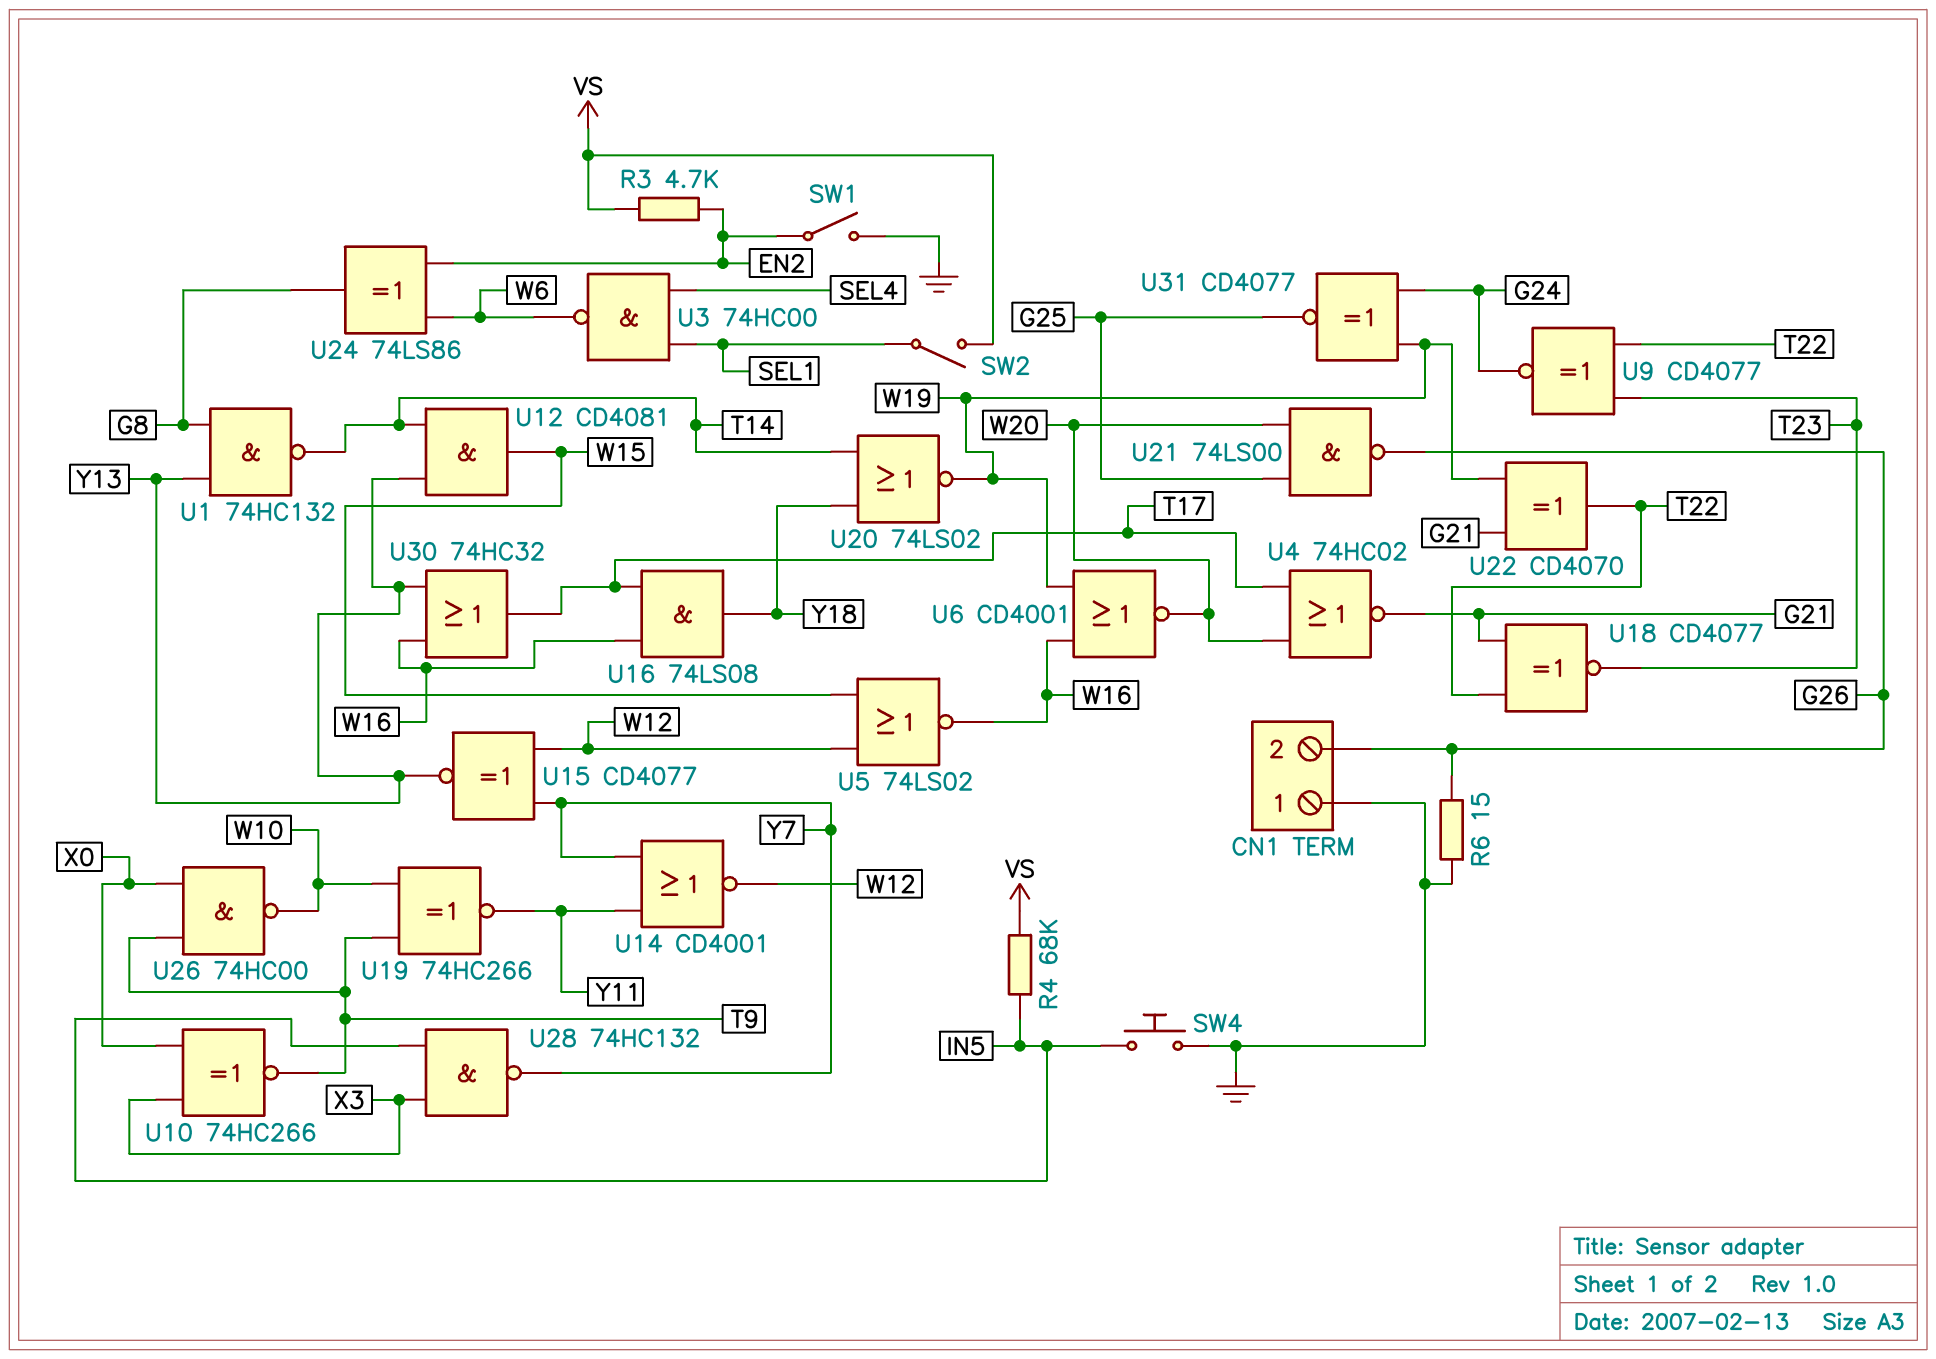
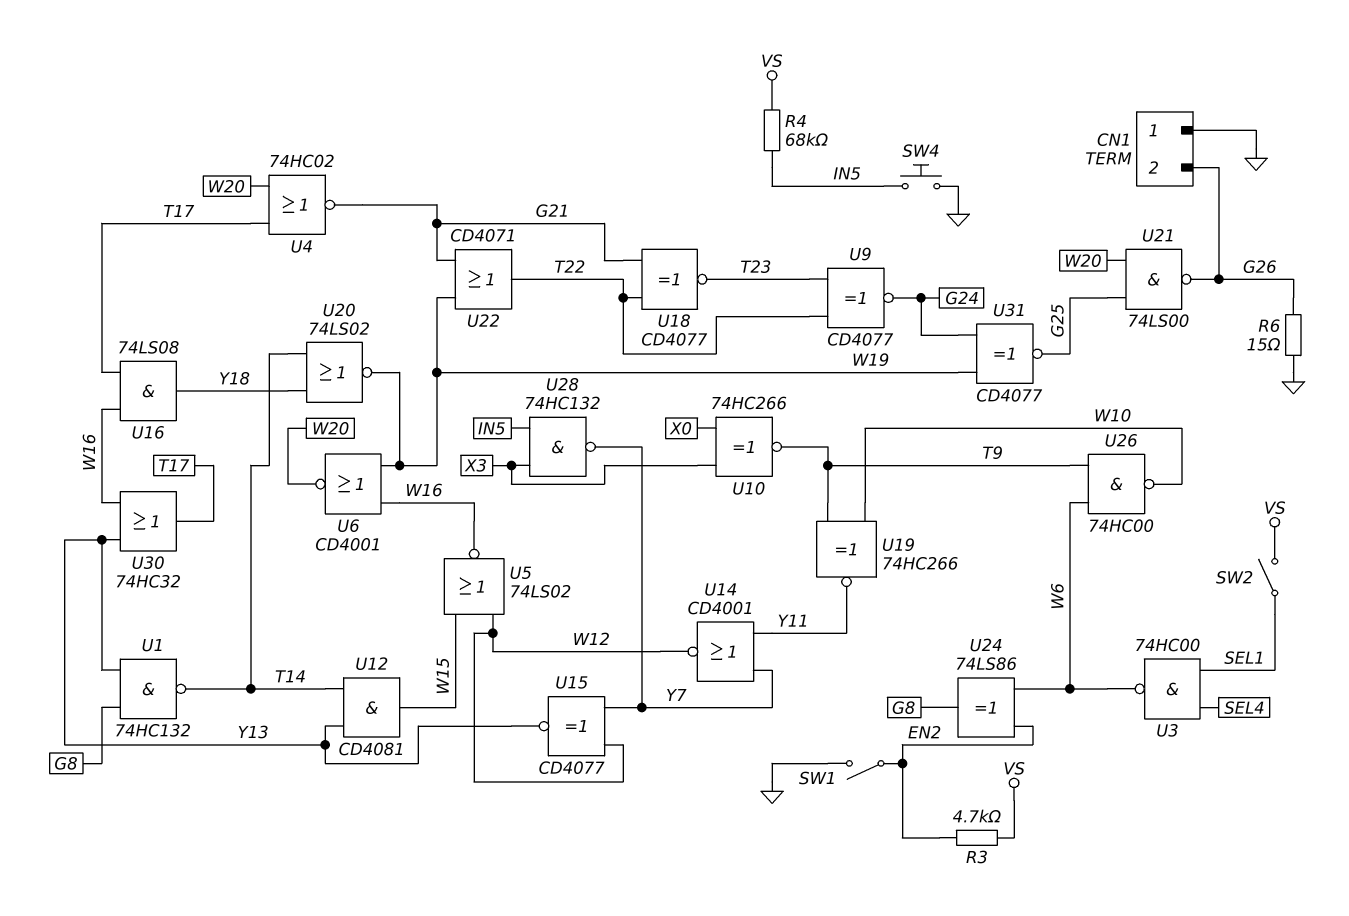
U22: XOR CD4070 (in G21, in W19, out T22) -> OR CD4071 (in G21, in W19, out T22)
U26: NAND 74HC00 (in T9, in X0, out W10) -> NAND 74HC00 (in T9, in W6, out W10)

